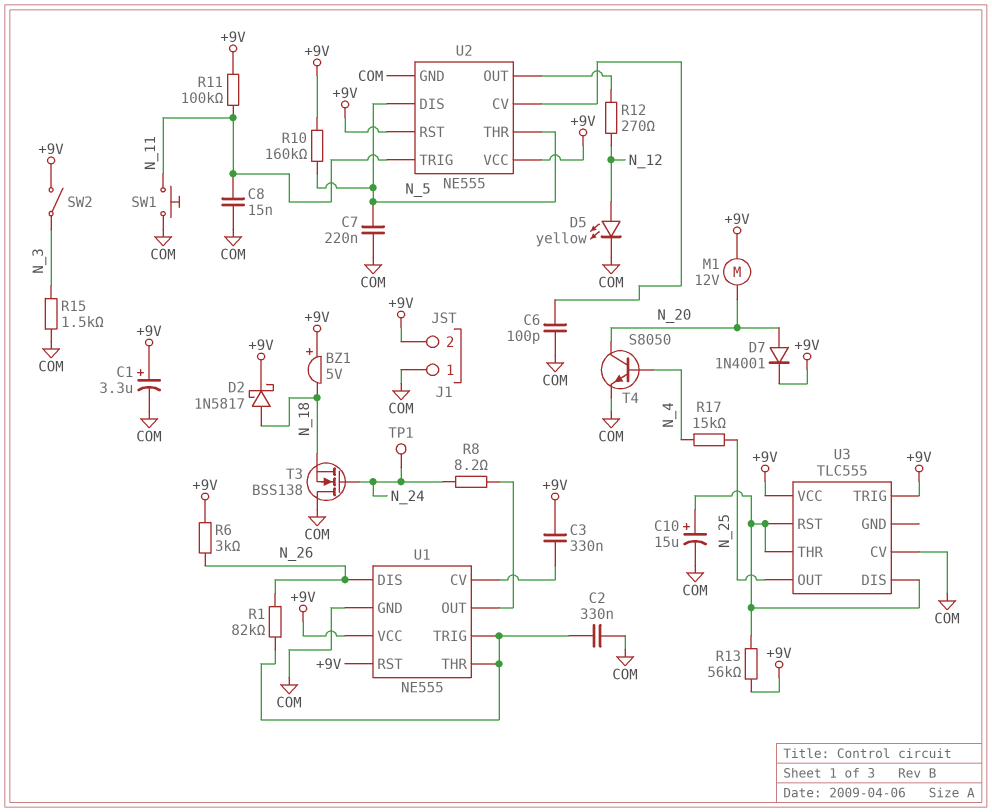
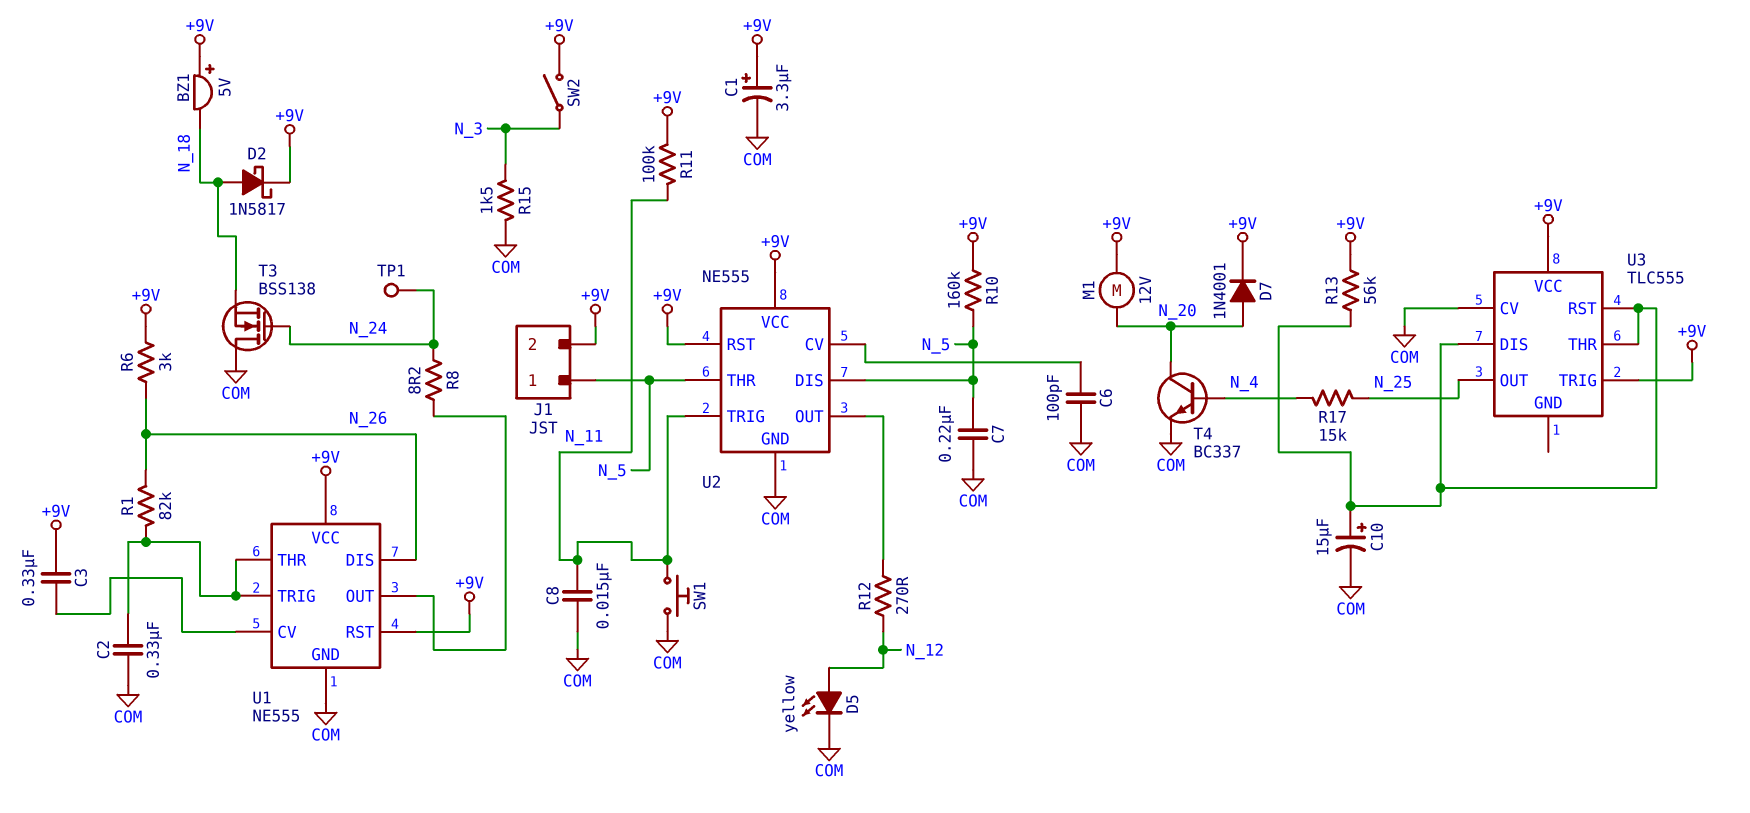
J1 pin 1: COM -> N_5
T4: NPN S8050 (B N_4, C N_20, E COM) -> NPN BC337 (B N_4, C N_20, E COM)

